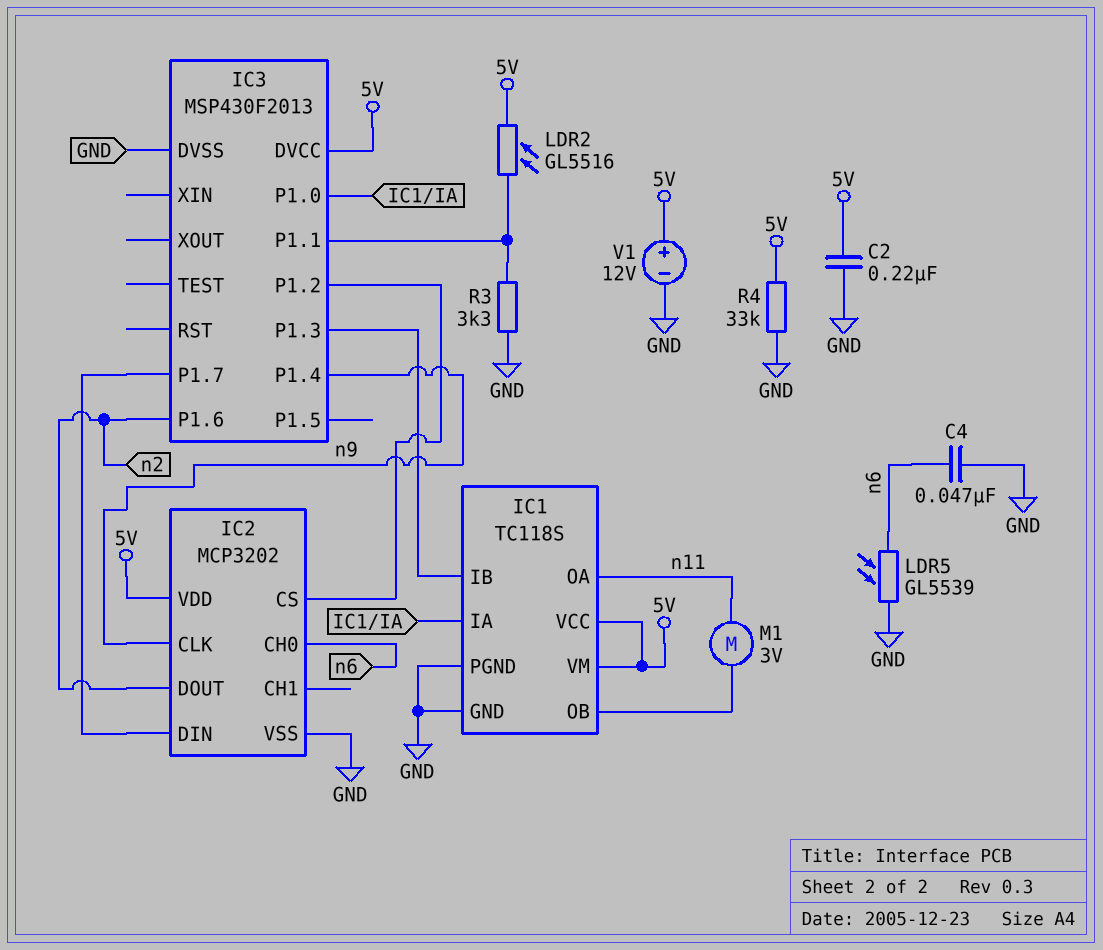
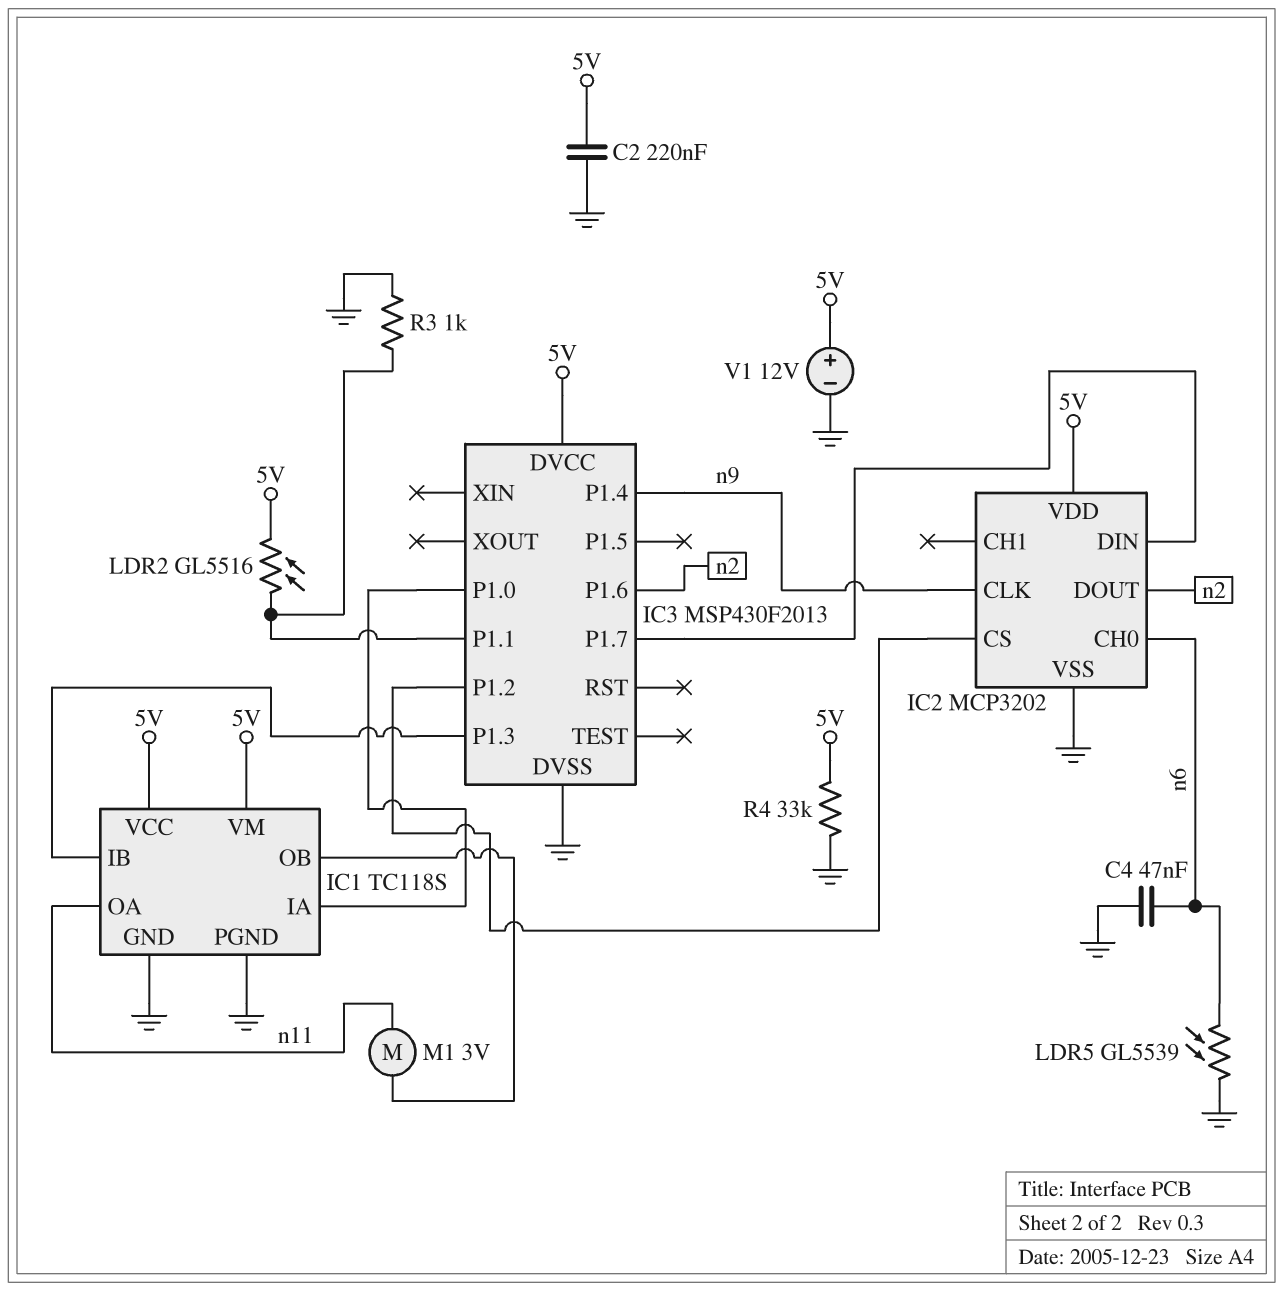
R3: 3.3k (GND, IC3/P1.1) -> 1k (GND, IC3/P1.1)

